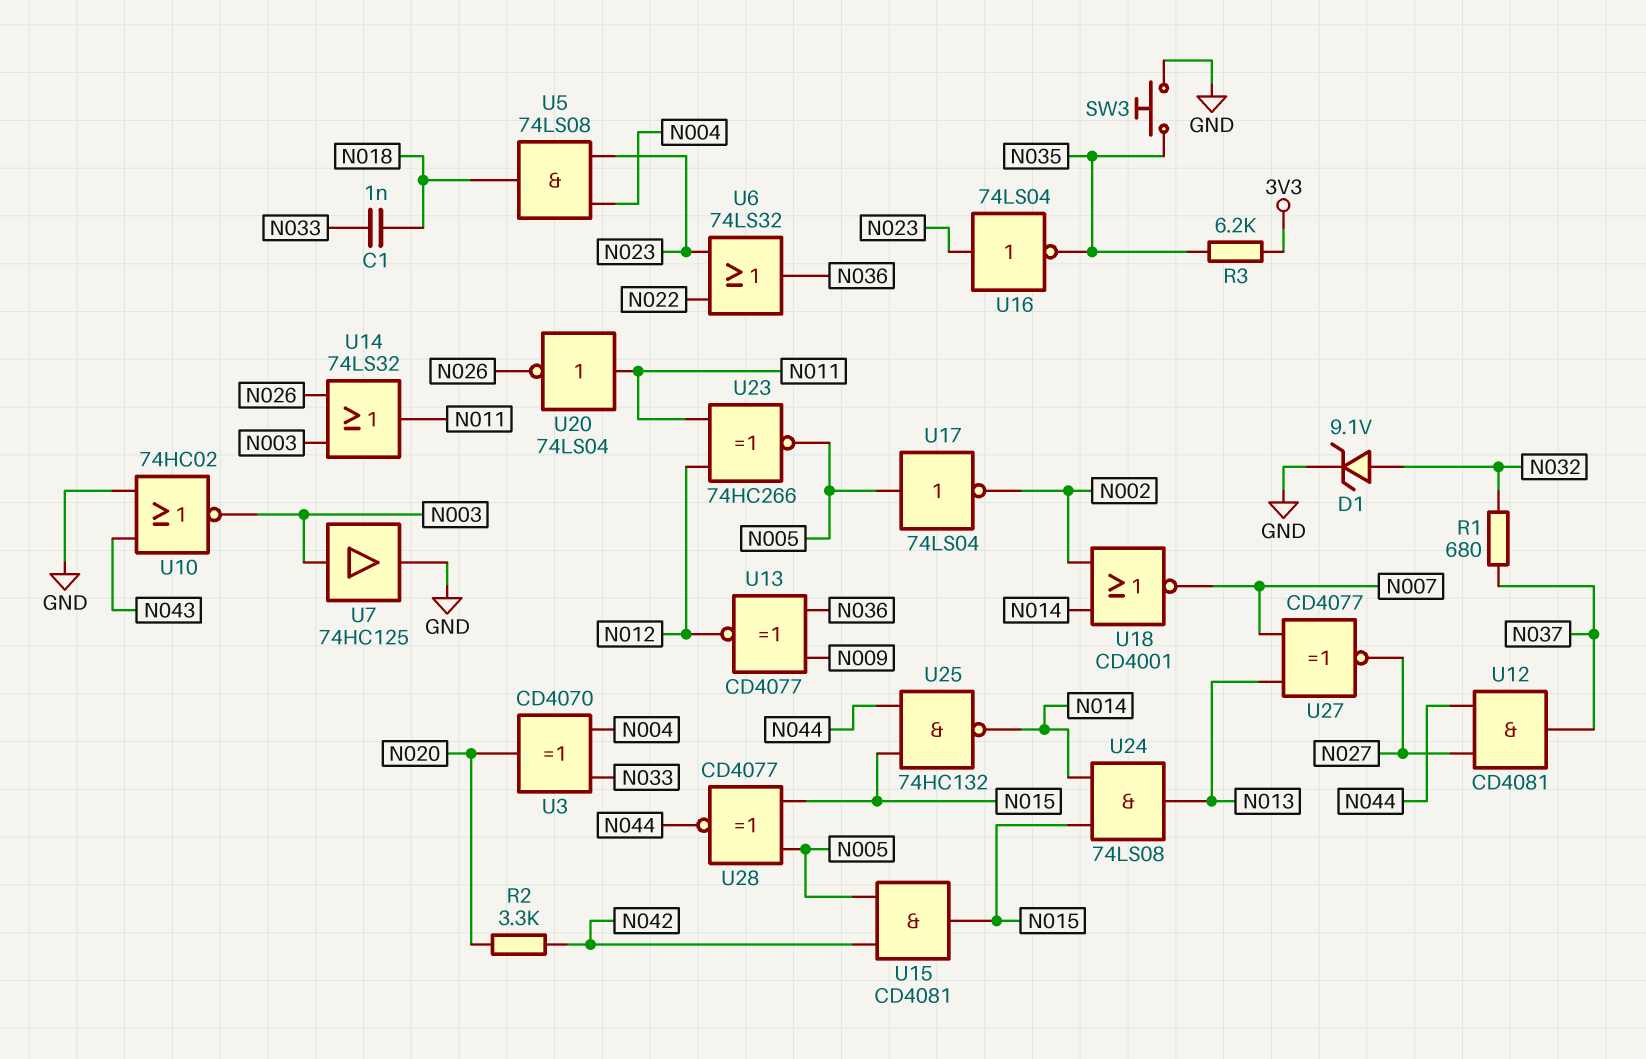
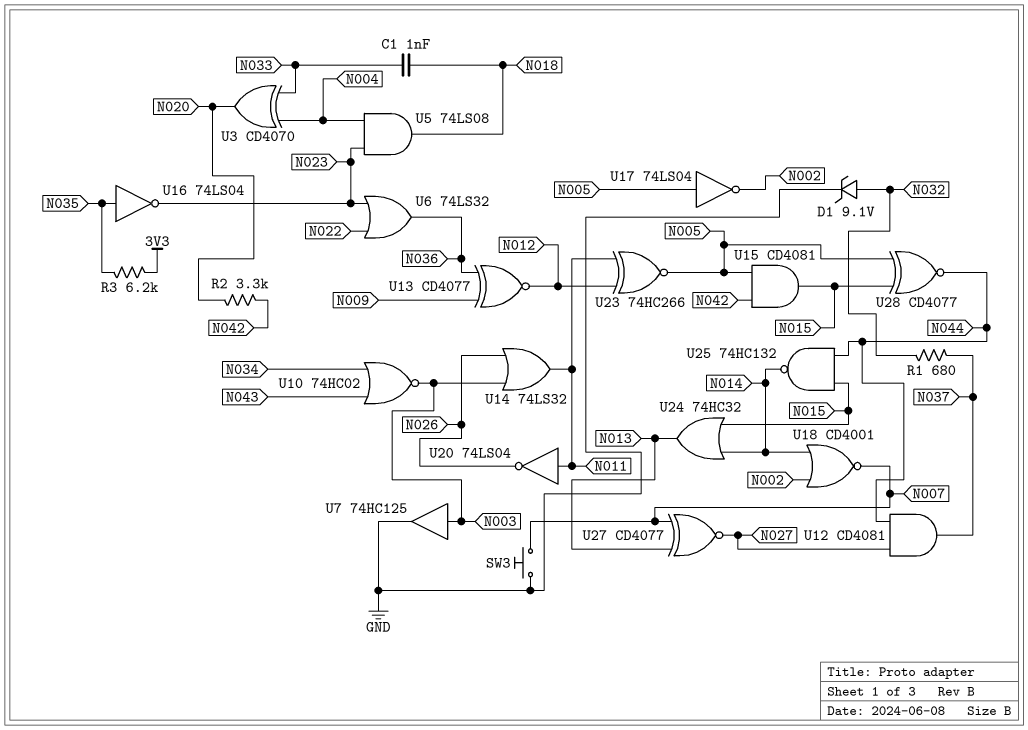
SW3: button (GND, N035) -> button (GND, N007)
U10: NOR 74HC02 (in GND, in N043, out N003) -> NOR 74HC02 (in N034, in N043, out N003)
U16: NOT 74LS04 (in N023, out N035) -> NOT 74LS04 (in N035, out N023)
U24: AND 74LS08 (in N014, in N015, out N013) -> OR 74HC32 (in N014, in N015, out N013)

